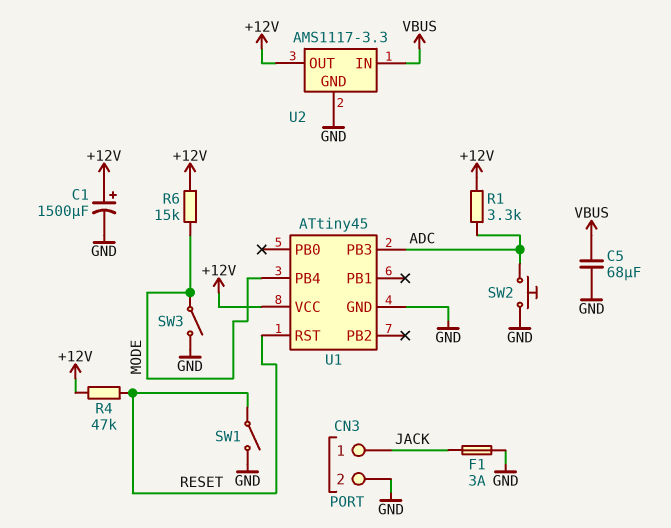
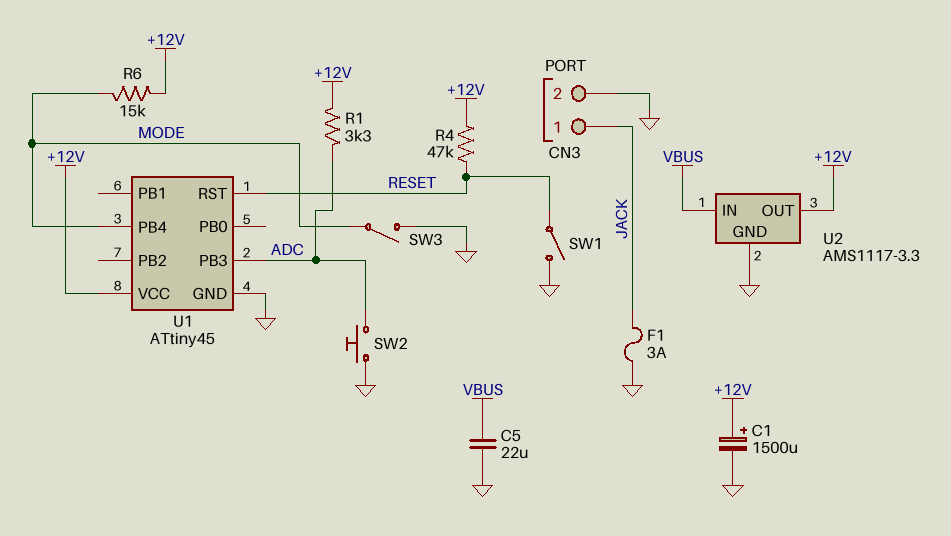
C5: 68uF (GND, VBUS) -> 22uF (GND, VBUS)

